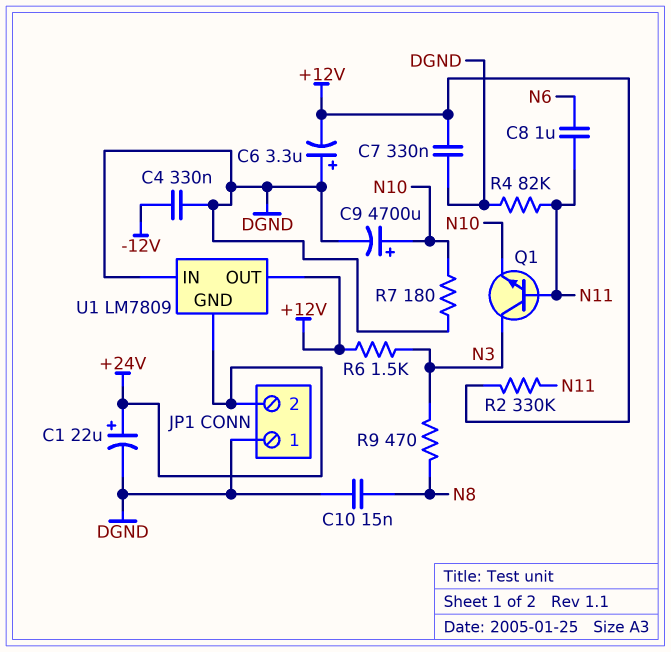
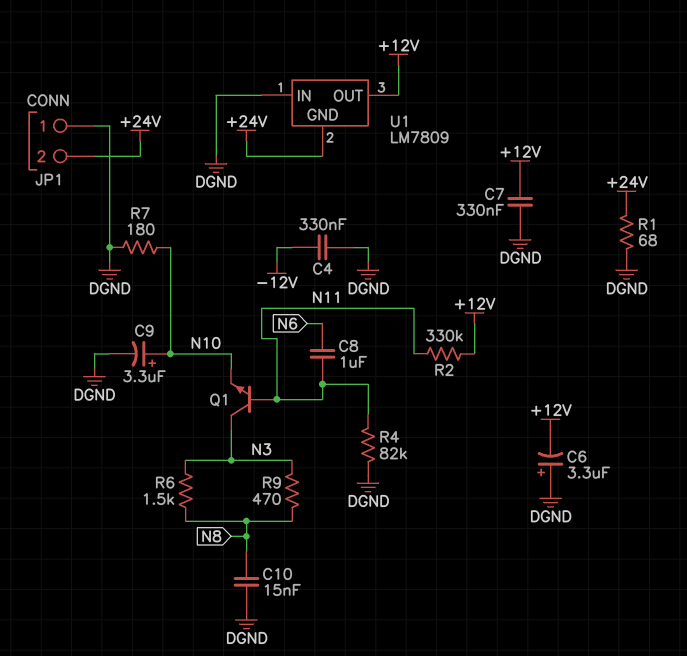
C1: 22uF (plus +24V, minus DGND) -> none
C9: 4700uF (plus N10, minus DGND) -> 3.3uF (plus N10, minus DGND)
R1: none -> 68 (+24V, DGND)
R6: 1.5k (+12V, N3) -> 1.5k (N3, N8)

